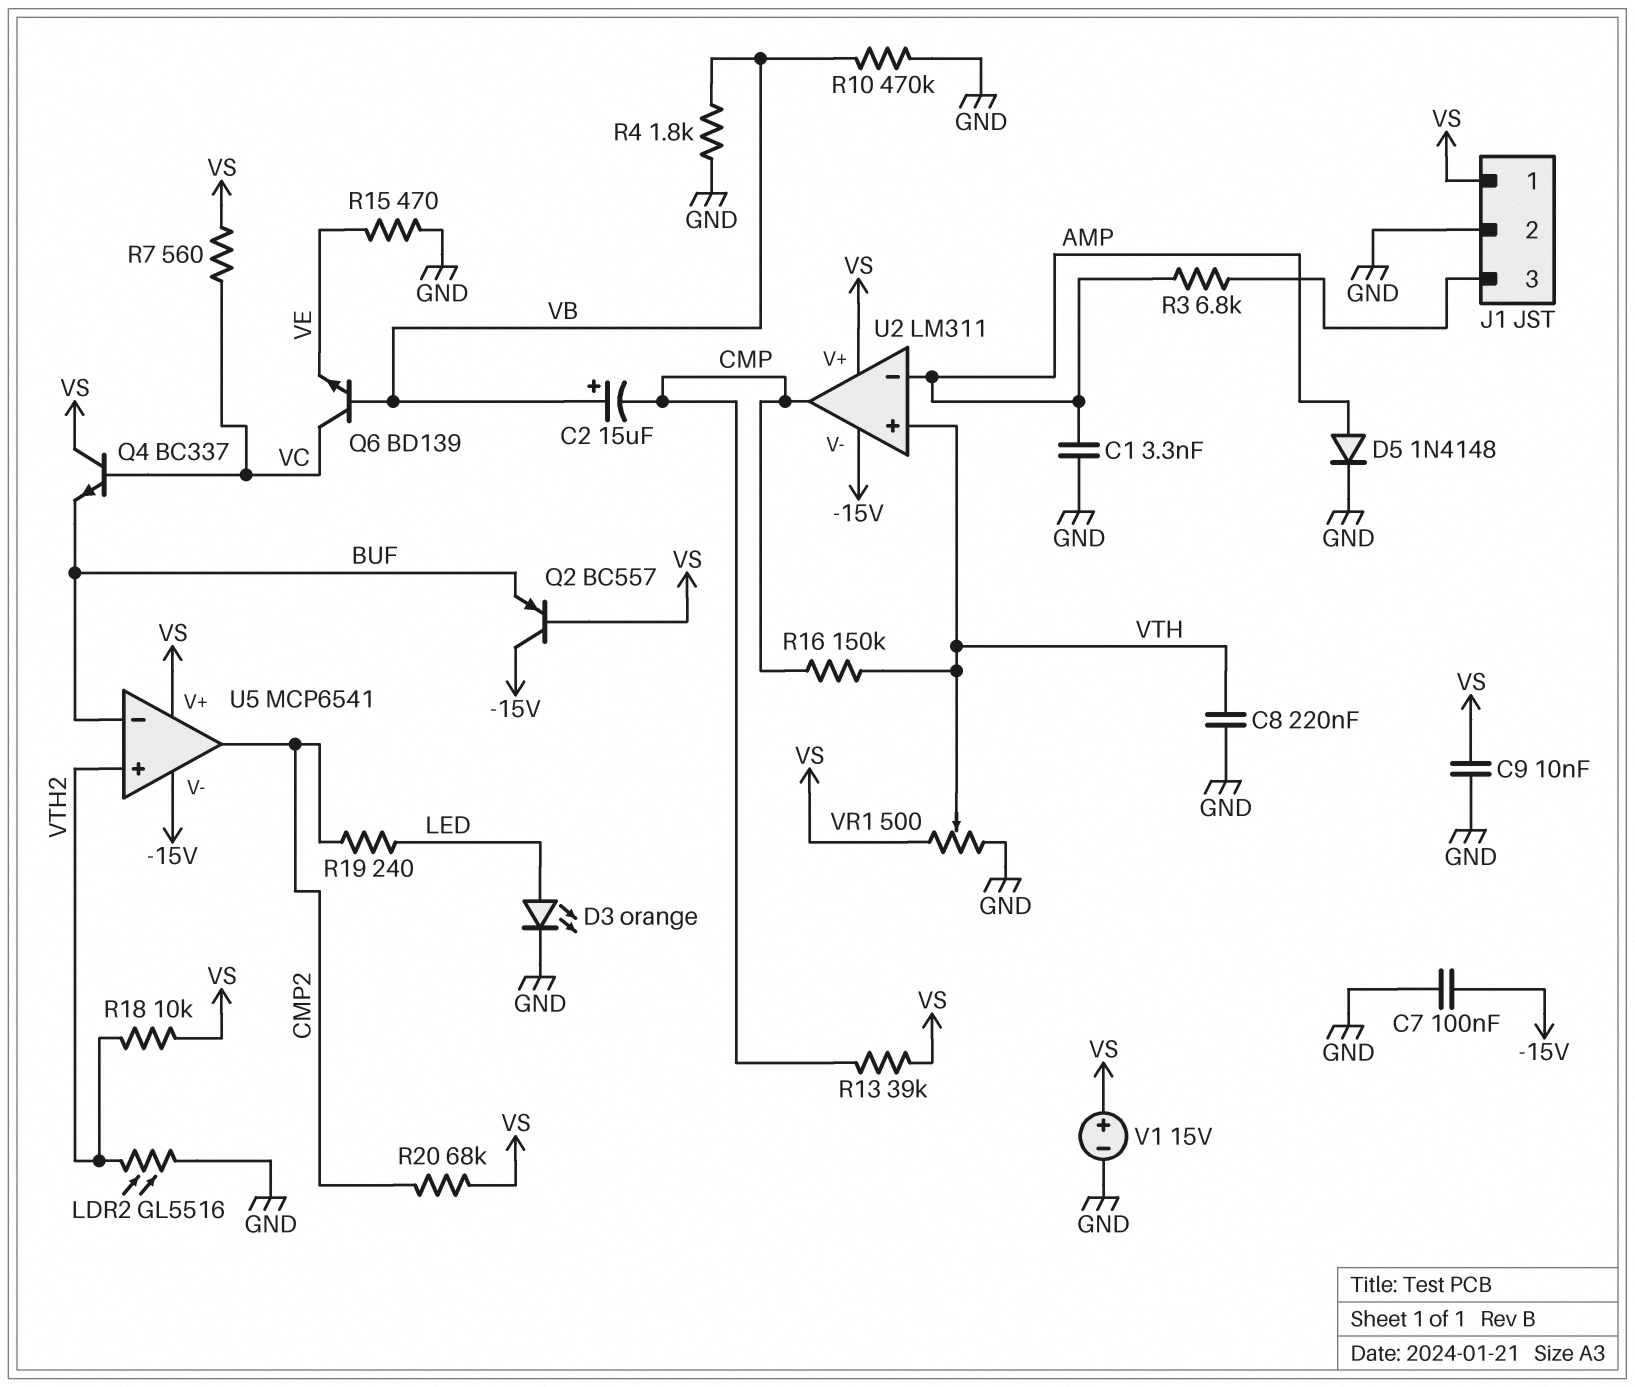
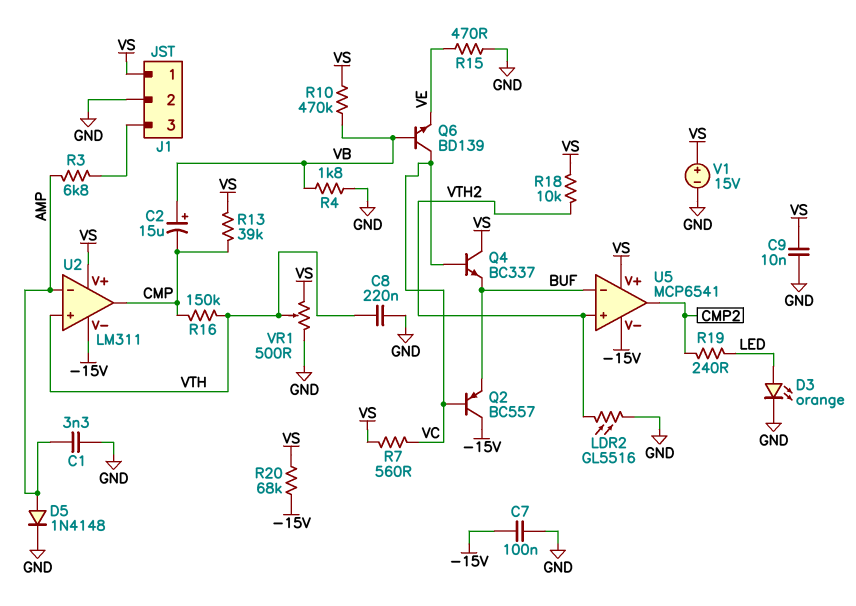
Q2: PNP BC557 (B VS, C -15V, E BUF) -> PNP BC557 (B VC, C -15V, E BUF)
R10: 470k (GND, VB) -> 470k (VB, VS)
R20: 68k (CMP2, VS) -> 68k (-15V, VS)

